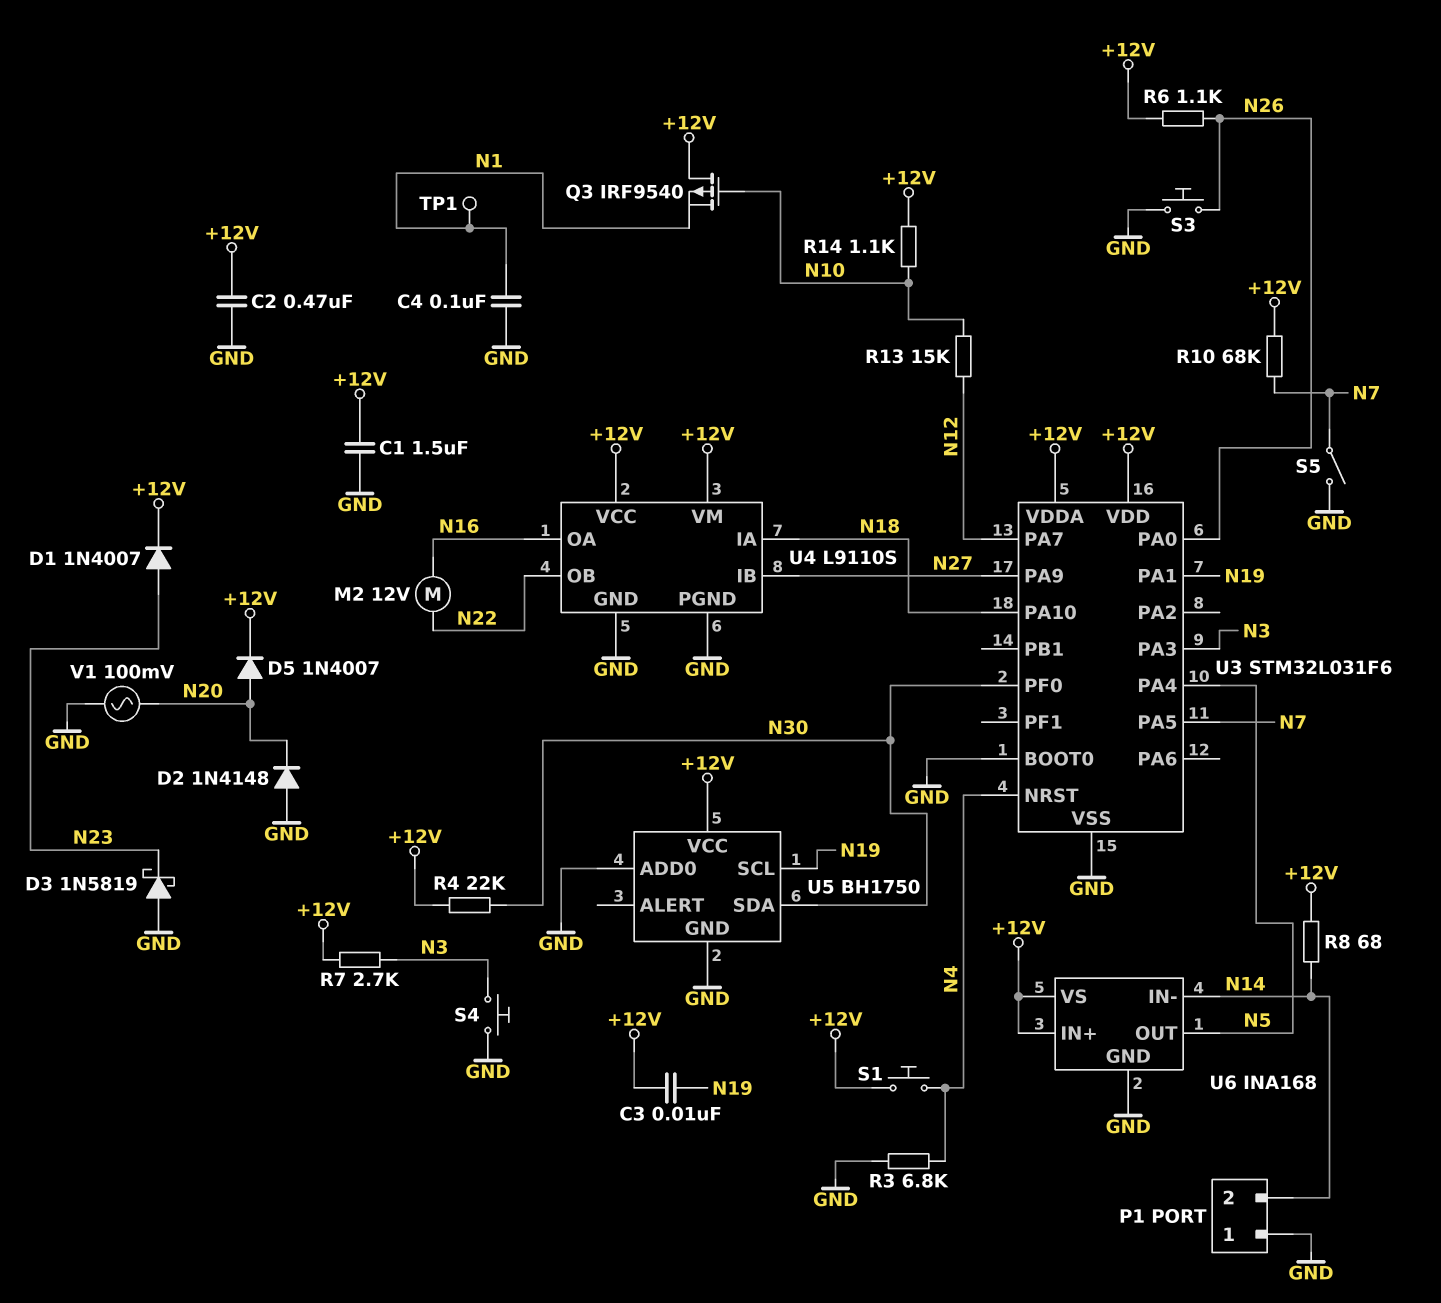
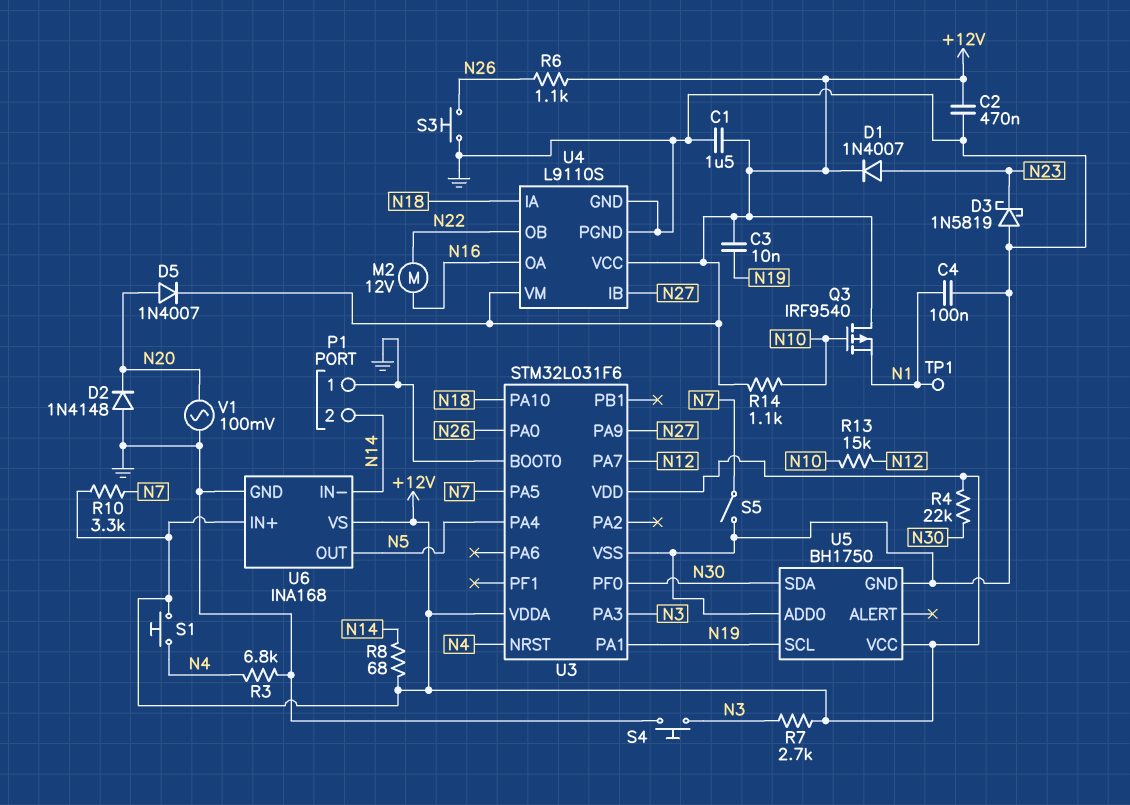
R10: 68k (+12V, N7) -> 3.3k (+12V, N7)

